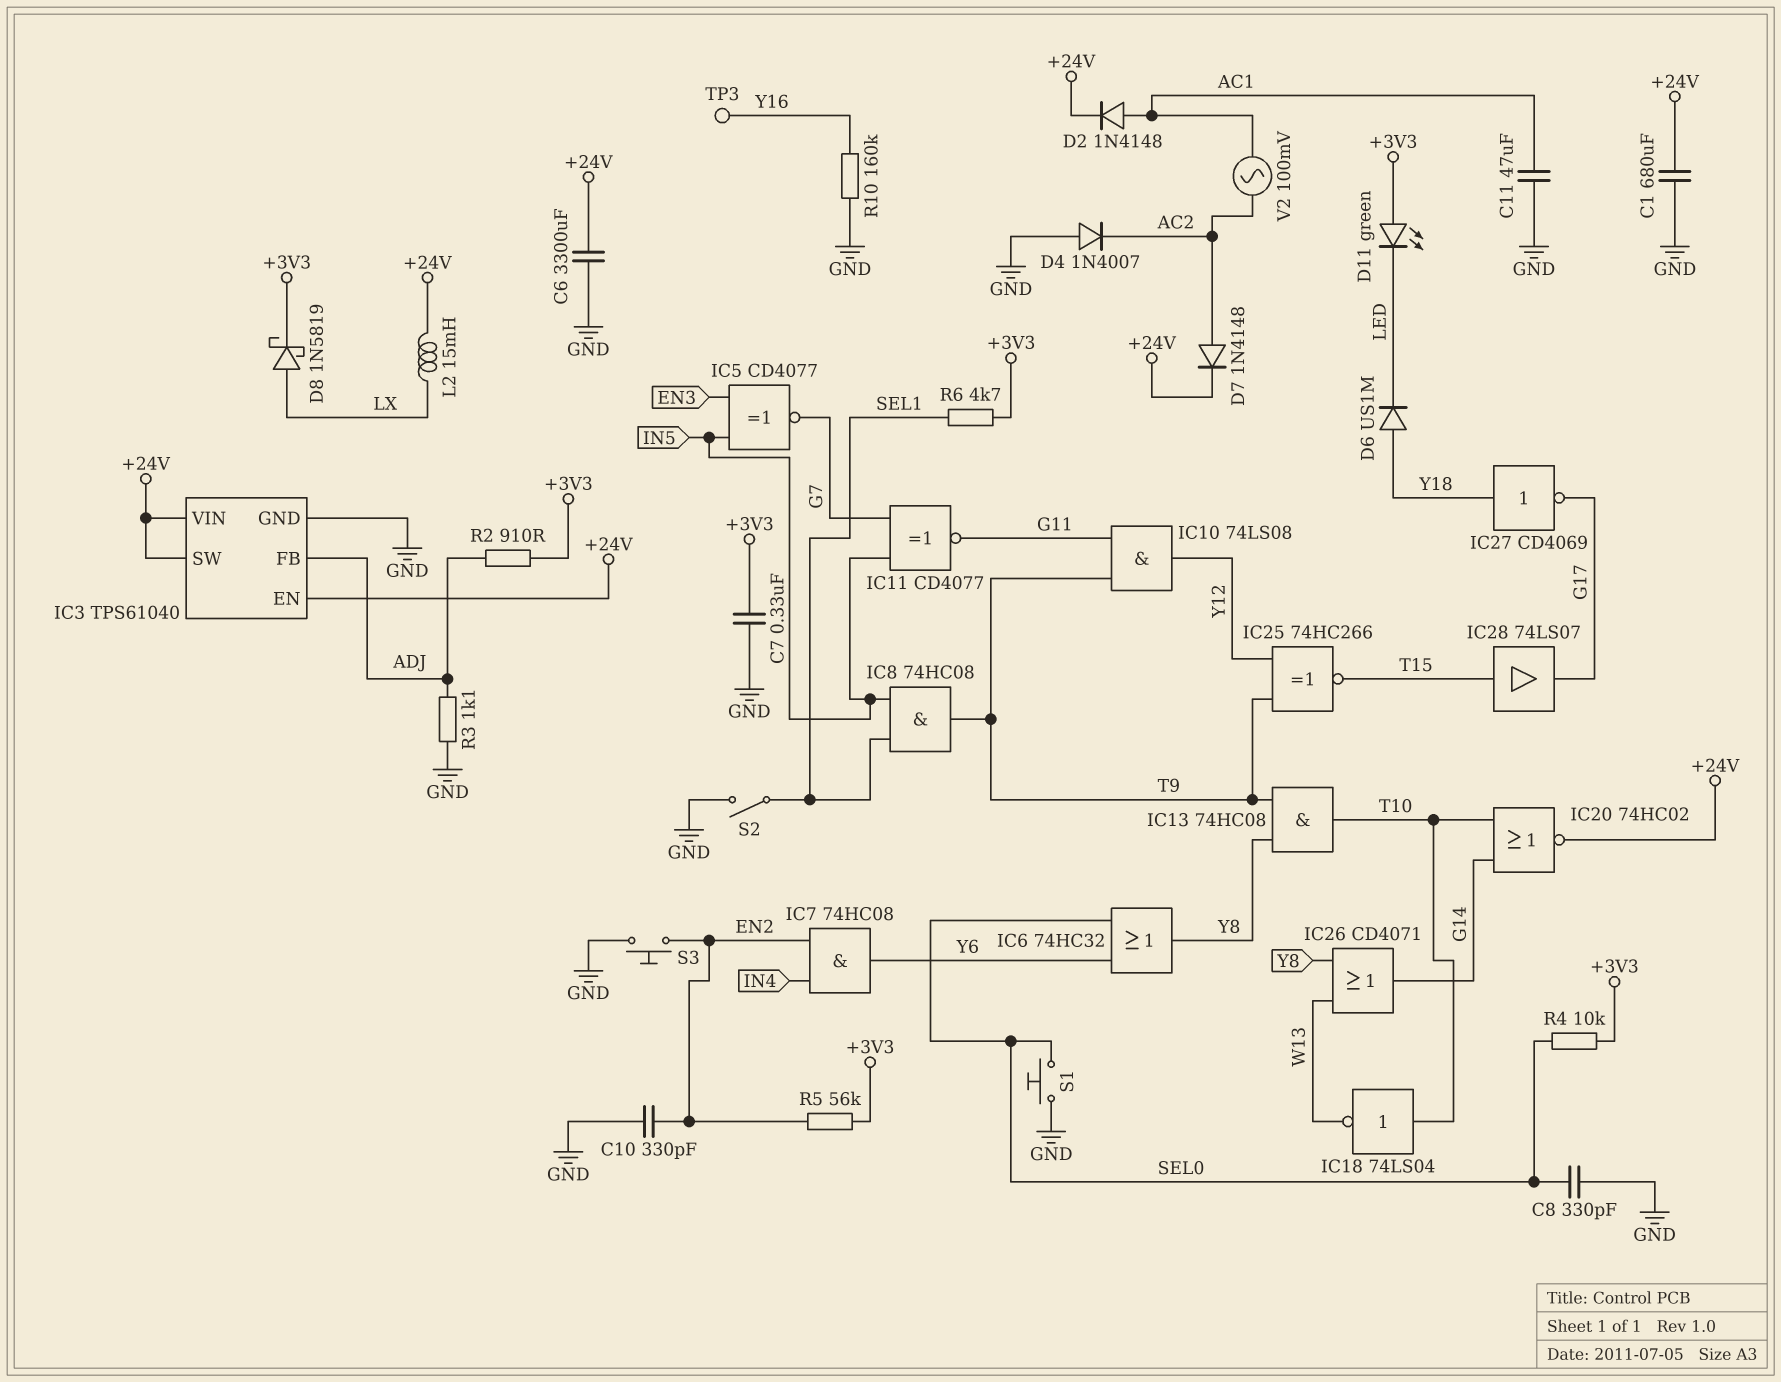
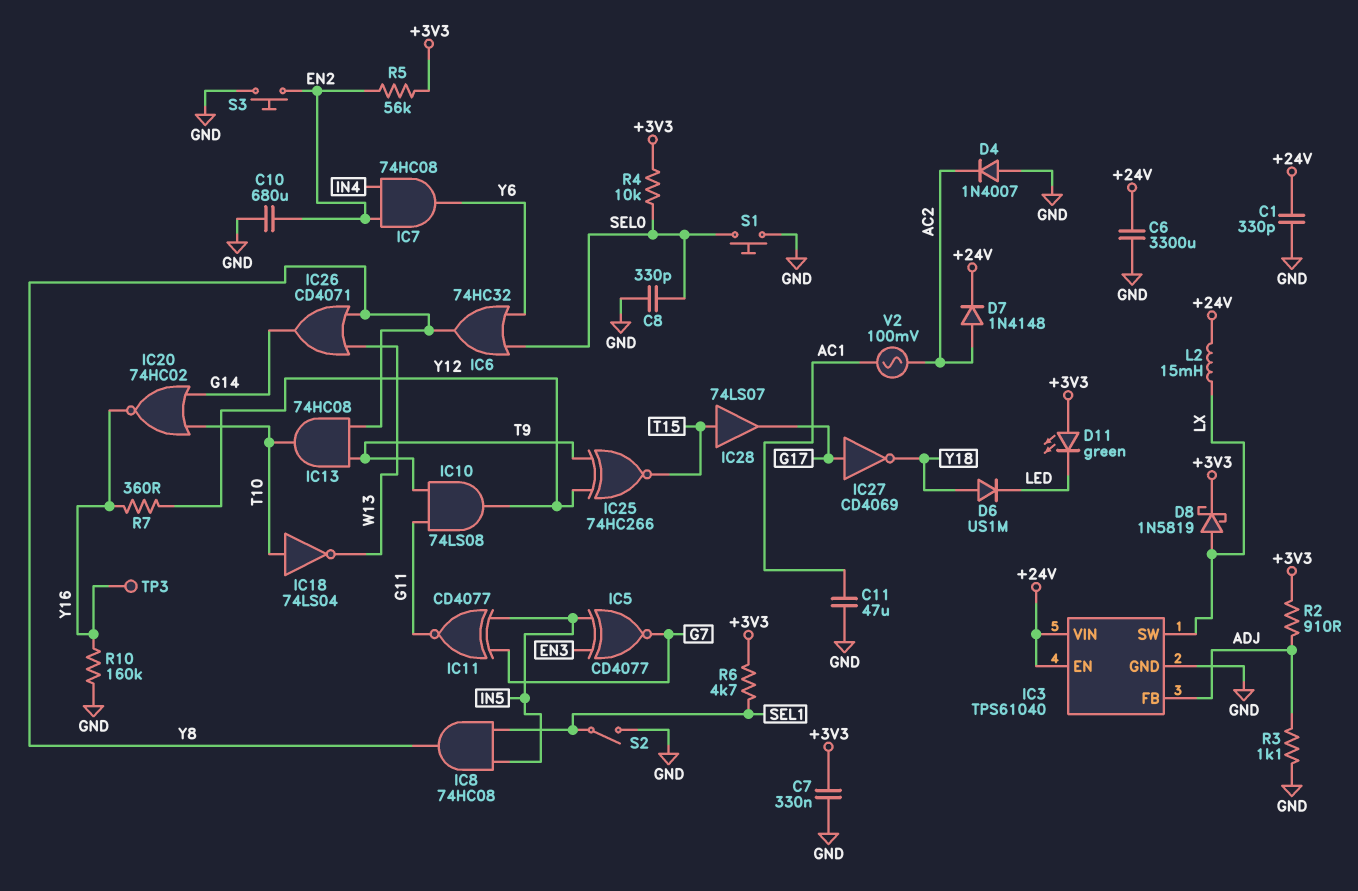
C1: 680uF (+24V, GND) -> 330pF (+24V, GND)
C10: 330pF (EN2, GND) -> 680uF (EN2, GND)
D2: diode 1N4148 (A AC1, K +24V) -> none
IC3 pin SW: +24V -> LX
IC8: AND 74HC08 (in IN5, in SEL1, out T9) -> AND 74HC08 (in IN5, in SEL1, out Y8)
IC20: NOR 74HC02 (in G14, in T10, out +24V) -> NOR 74HC02 (in G14, in T10, out Y16)
IC27: NOT CD4069 (in Y18, out G17) -> NOT CD4069 (in G17, out Y18)
R7: none -> 360 (Y12, Y16)

